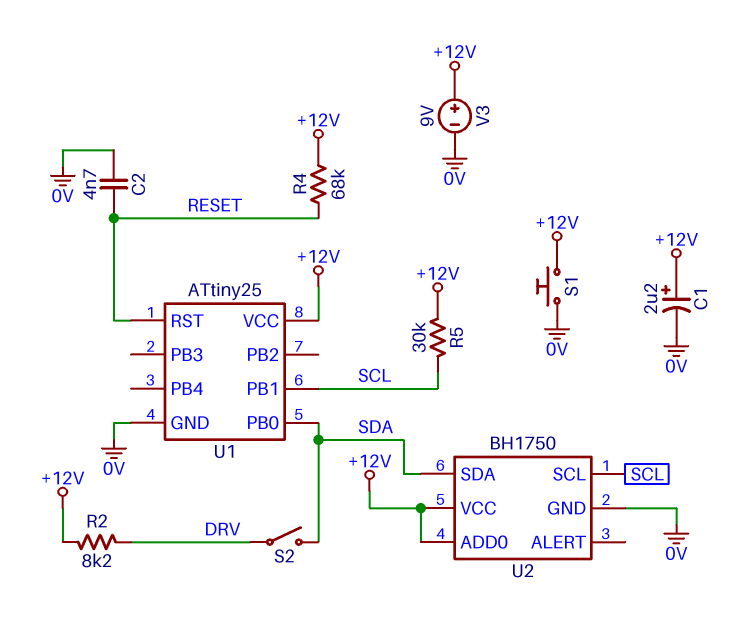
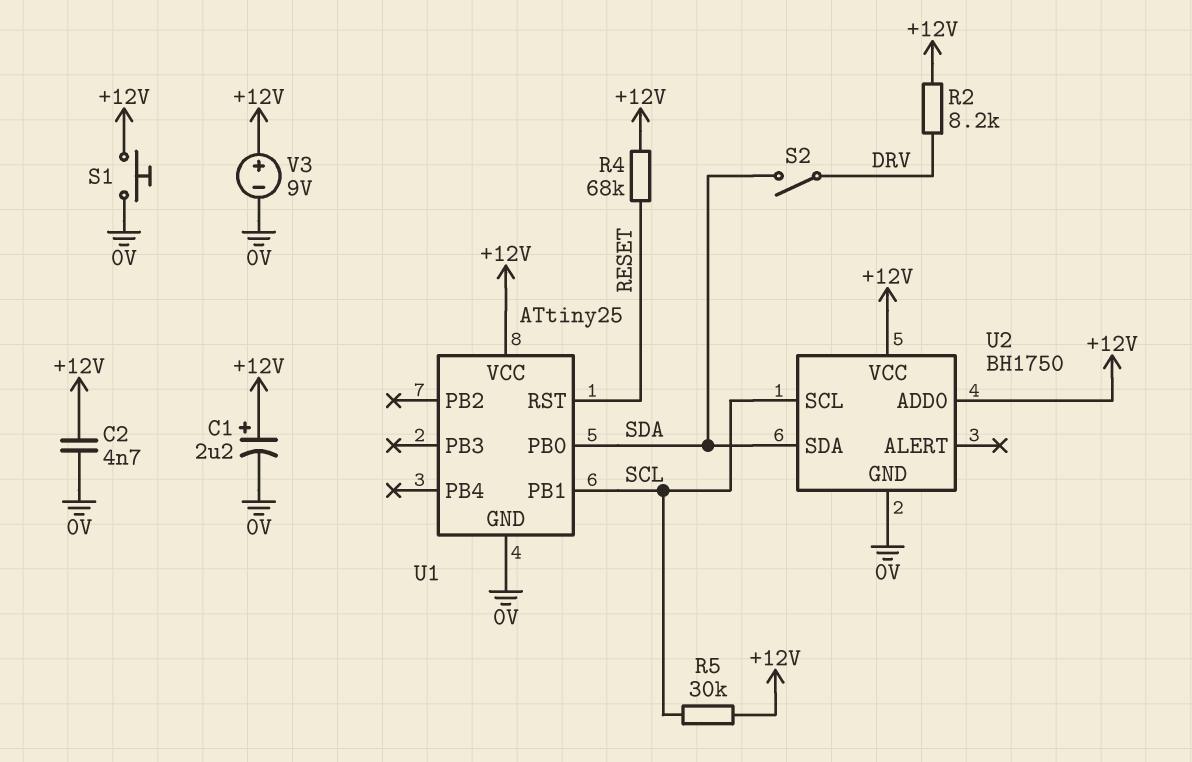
C2: 4.7nF (0V, RESET) -> 4.7nF (+12V, 0V)

